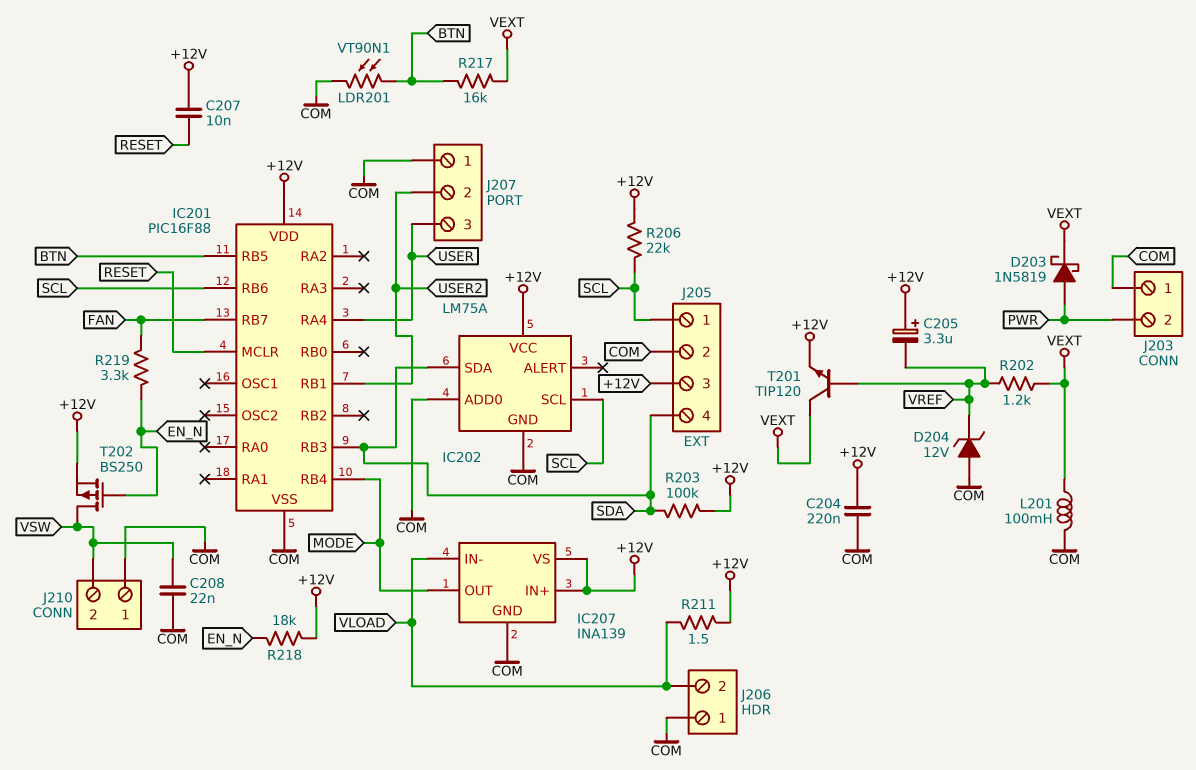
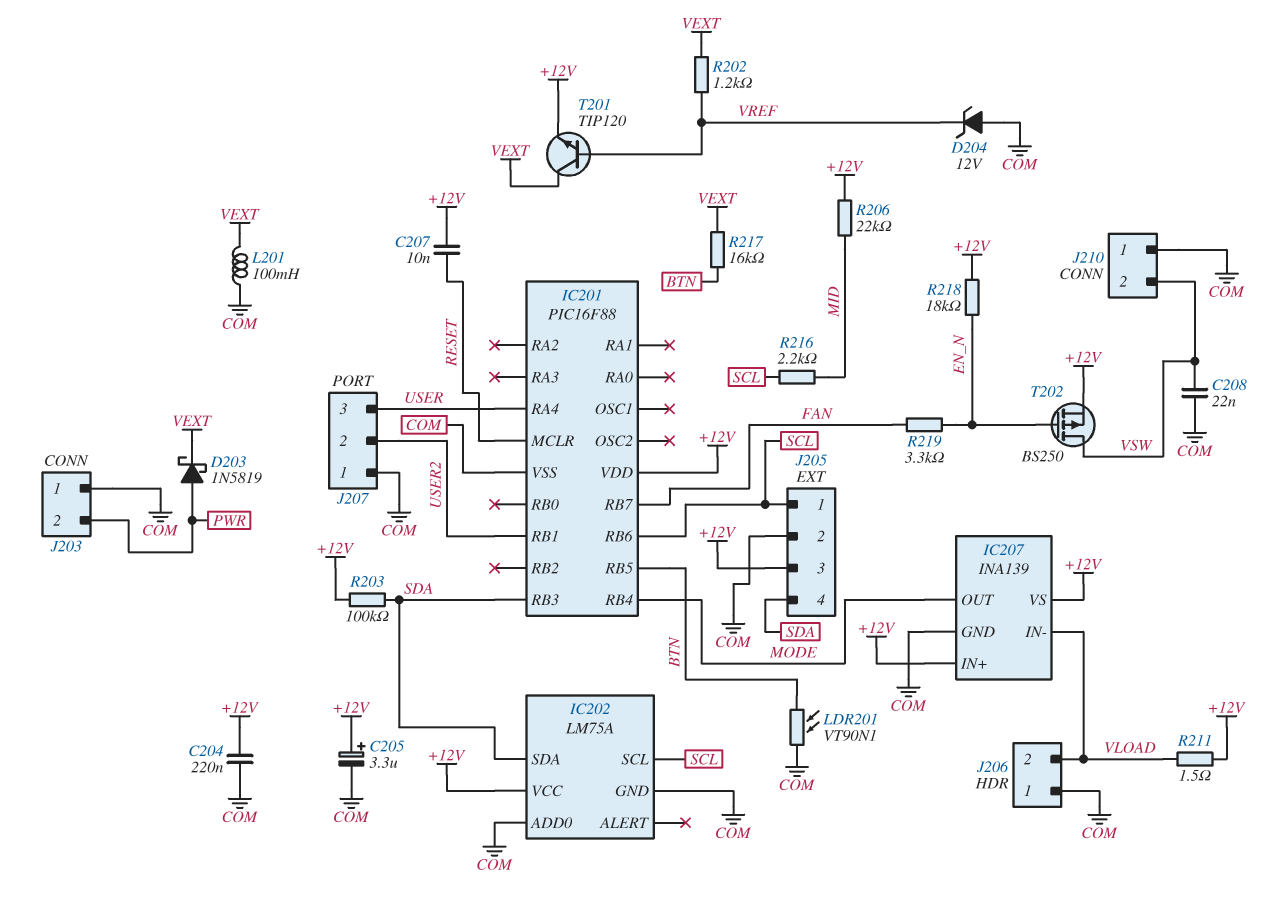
C205: 3.3uF (plus +12V, minus VREF) -> 3.3uF (plus +12V, minus COM)
R206: 22k (+12V, SCL) -> 22k (+12V, MID)
R216: none -> 2.2k (MID, SCL)

